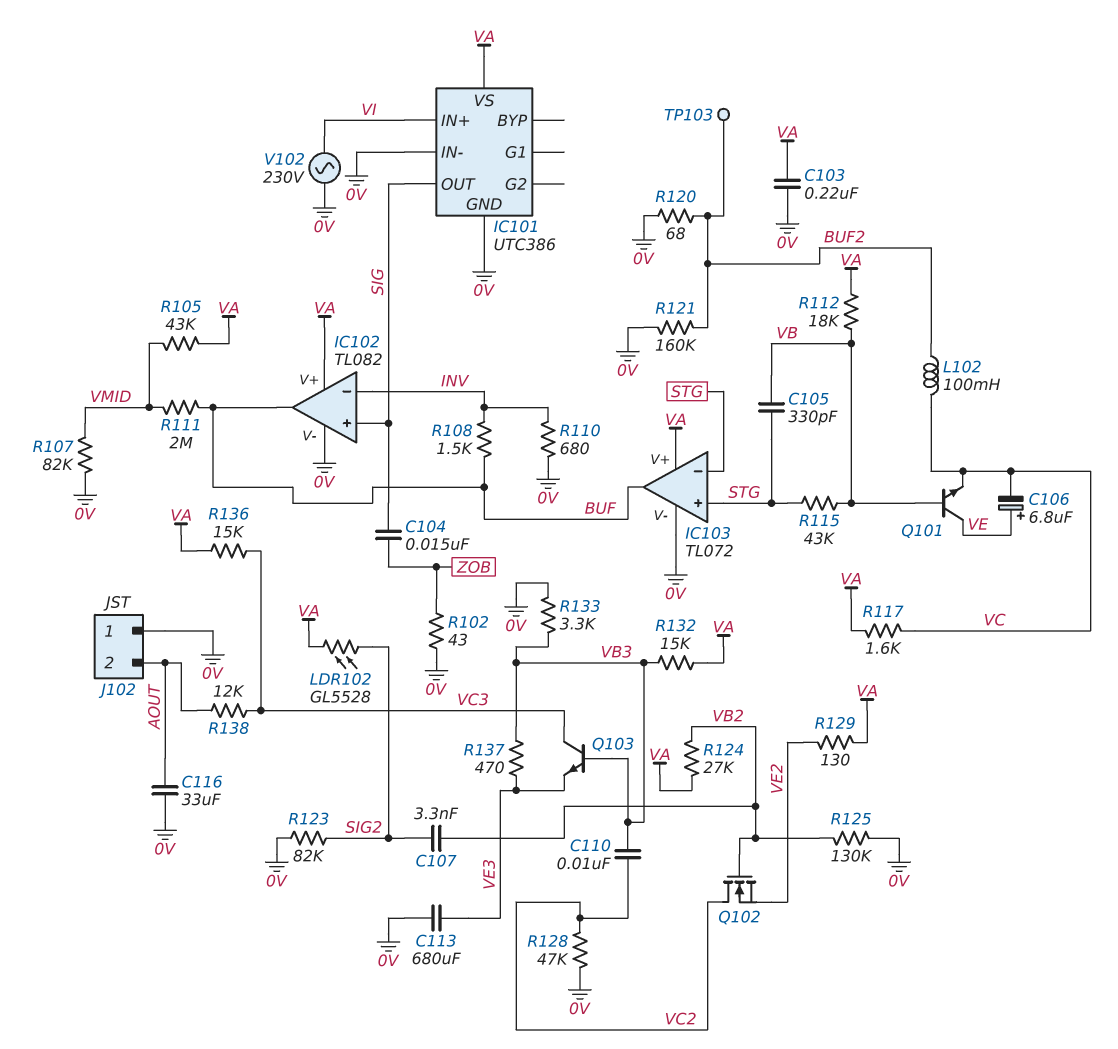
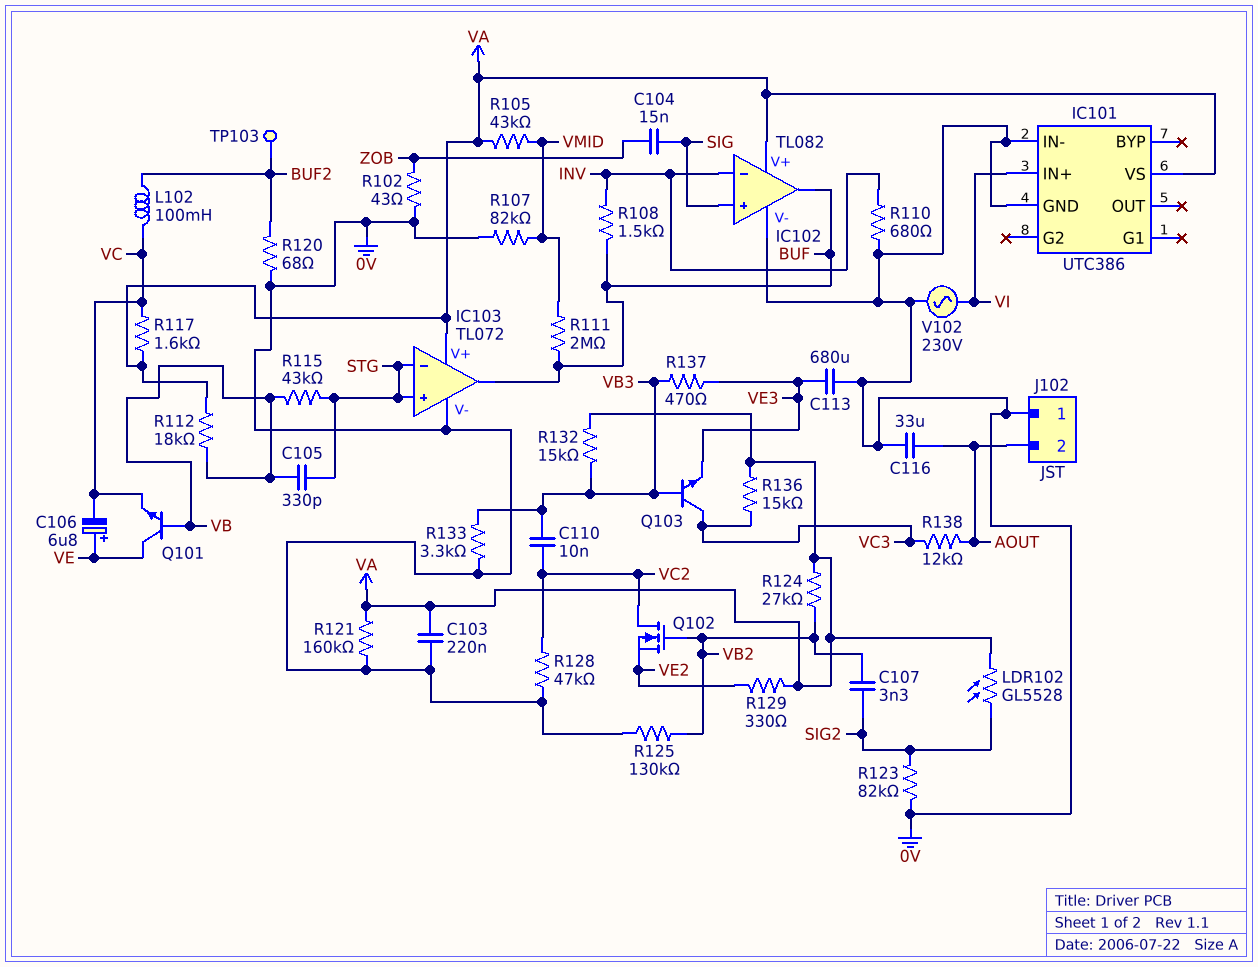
IC101 pin OUT: SIG -> none
R121: 160k (0V, BUF2) -> 160k (0V, VA)
R129: 130 (VA, VE2) -> 330 (VA, VE2)

